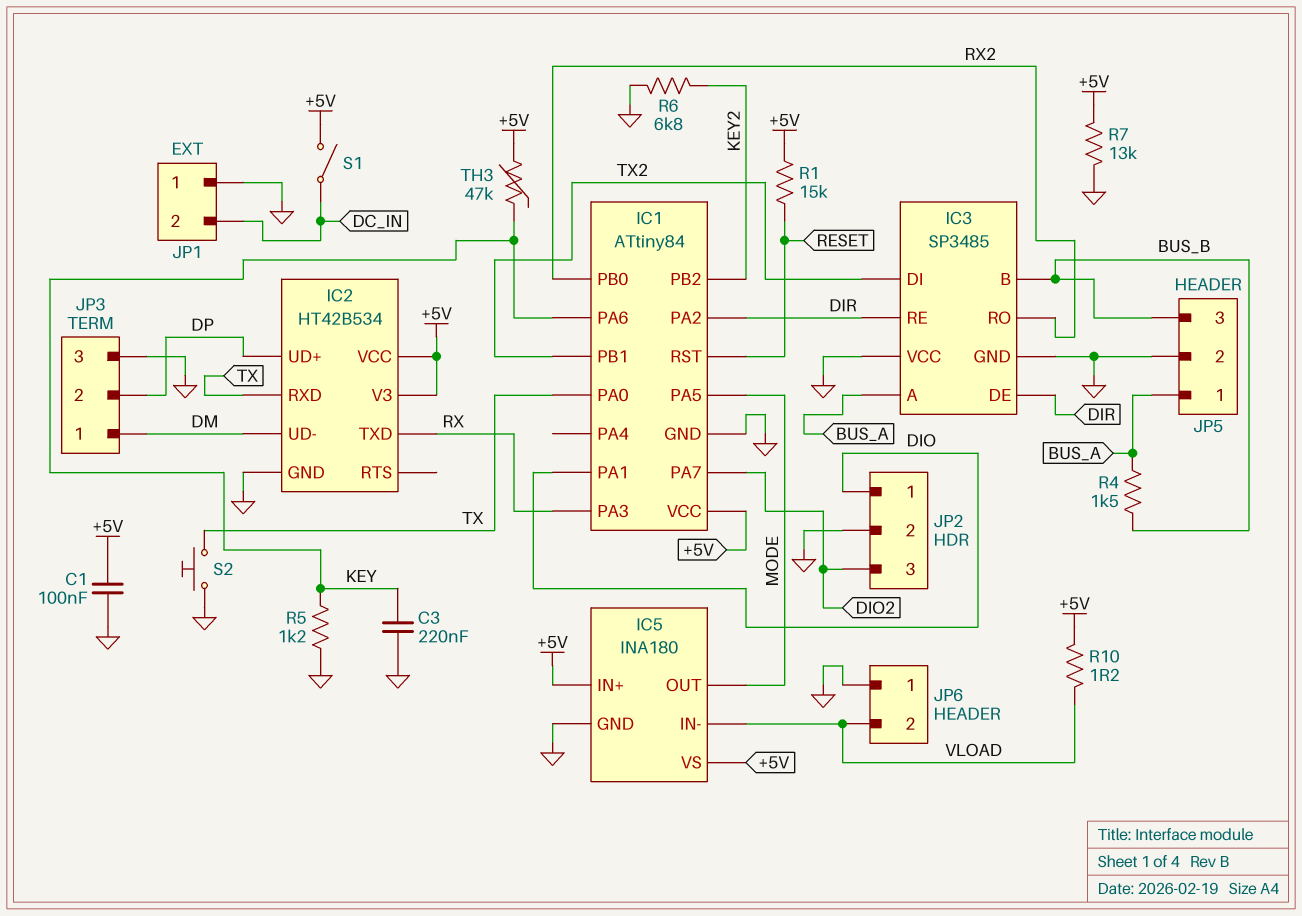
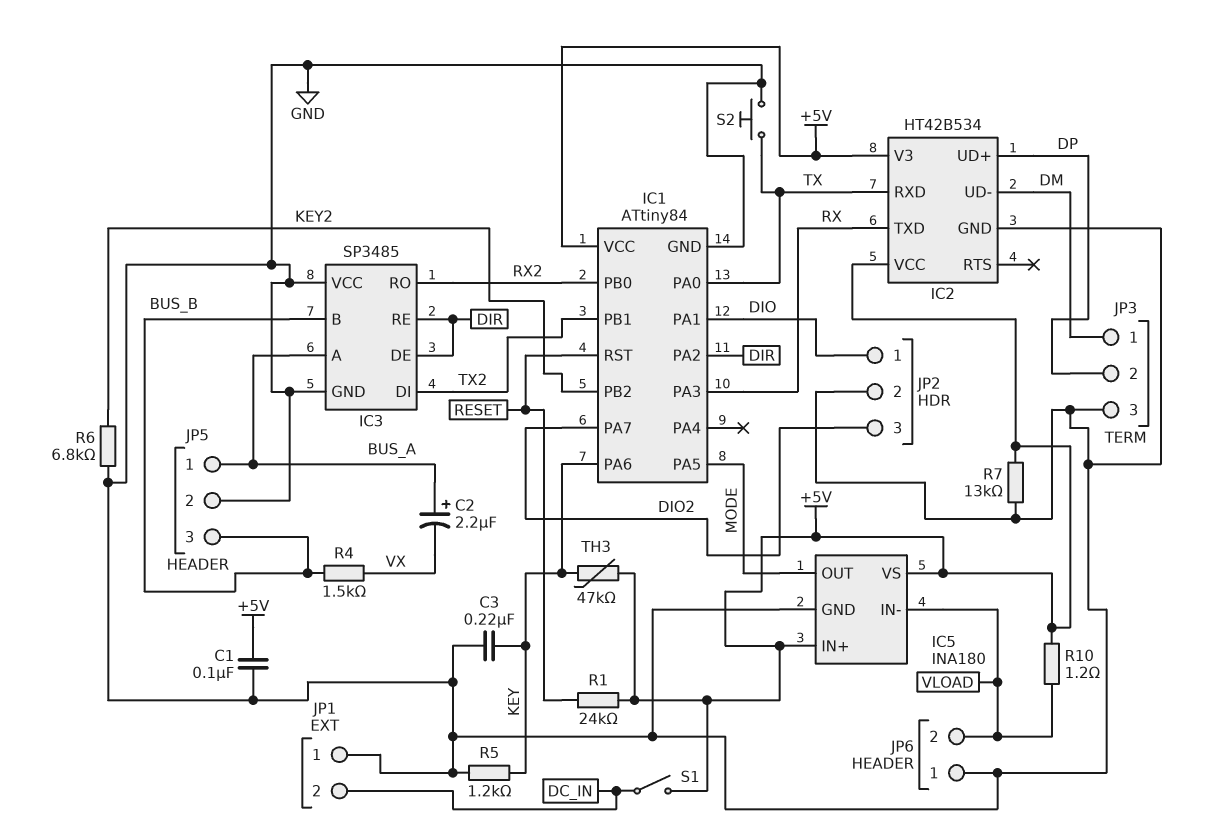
C2: none -> 2.2uF (plus BUS_A, minus VX)
R1: 15k (+5V, RESET) -> 24k (+5V, RESET)
R4: 1.5k (BUS_A, BUS_B) -> 1.5k (BUS_B, VX)

